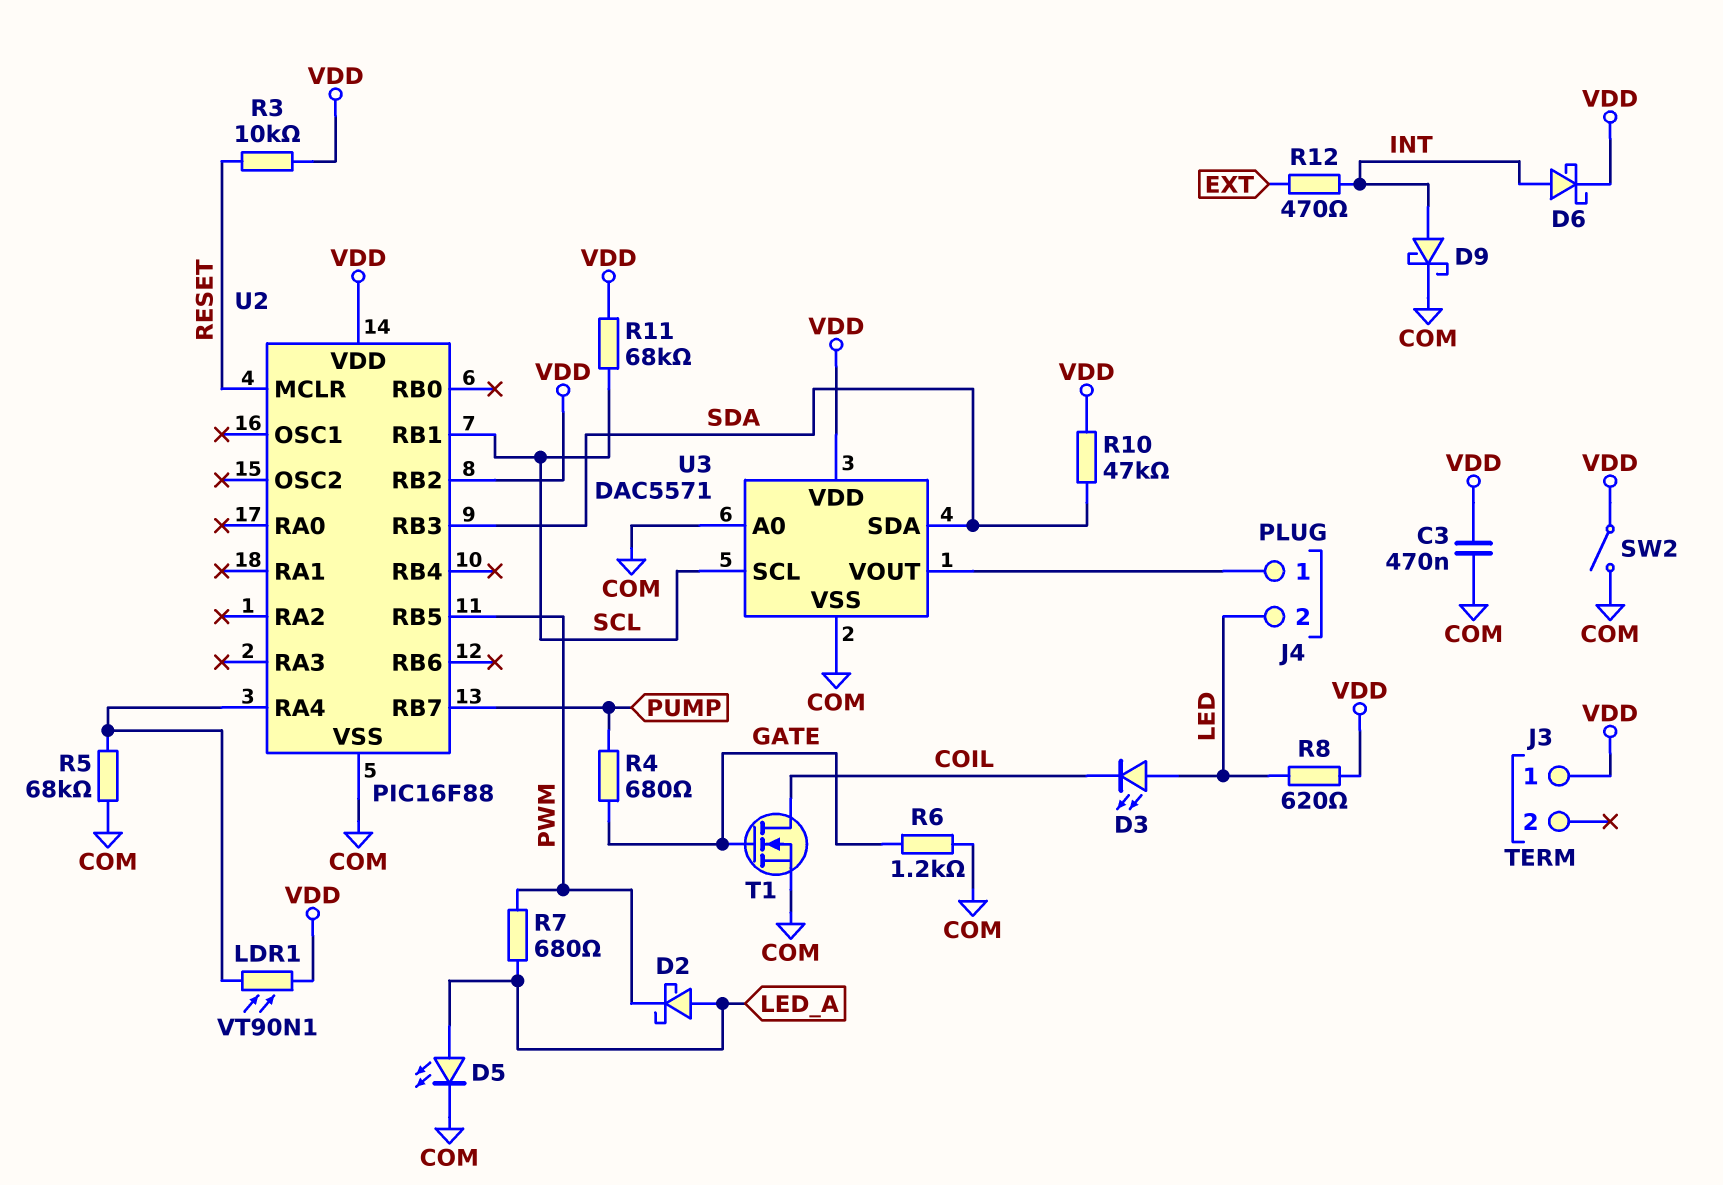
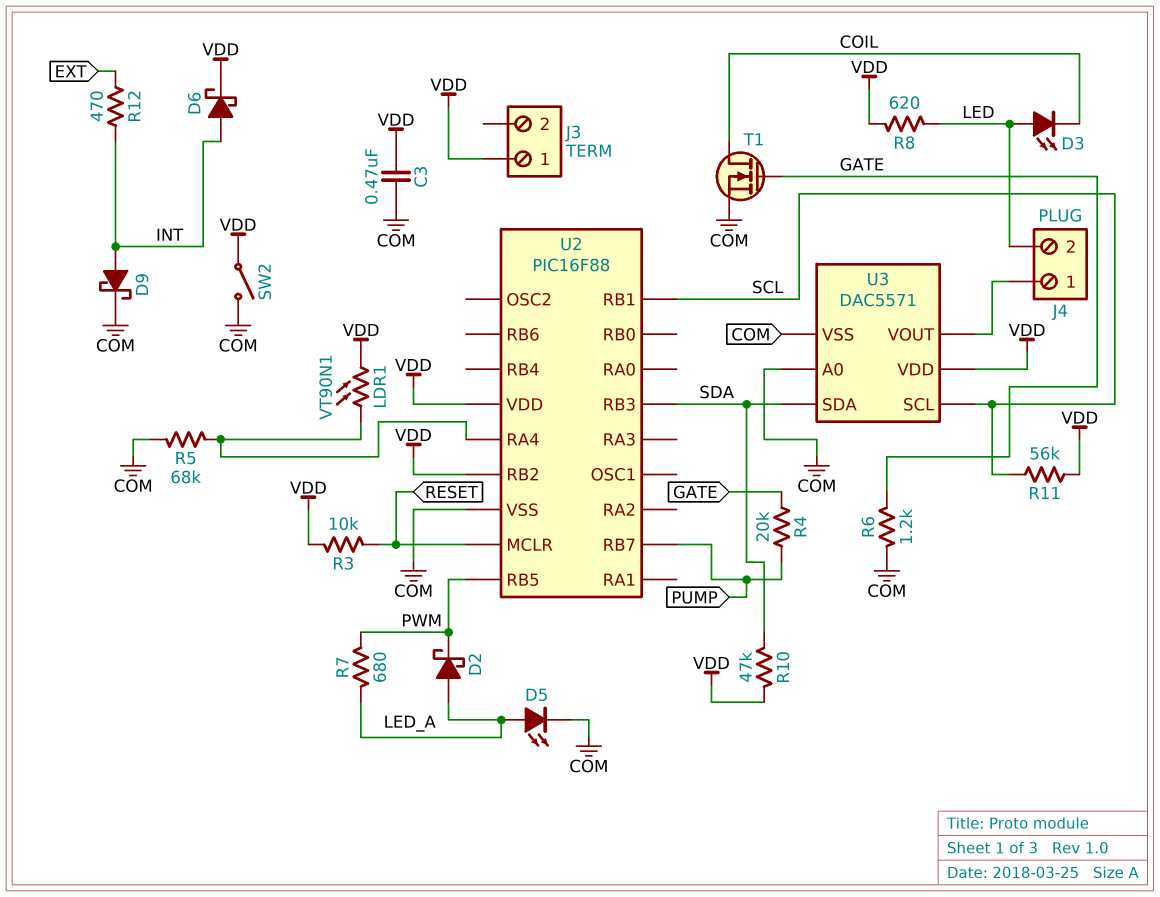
R4: 680 (GATE, PUMP) -> 20k (GATE, PUMP)
R11: 68k (SCL, VDD) -> 56k (SCL, VDD)

